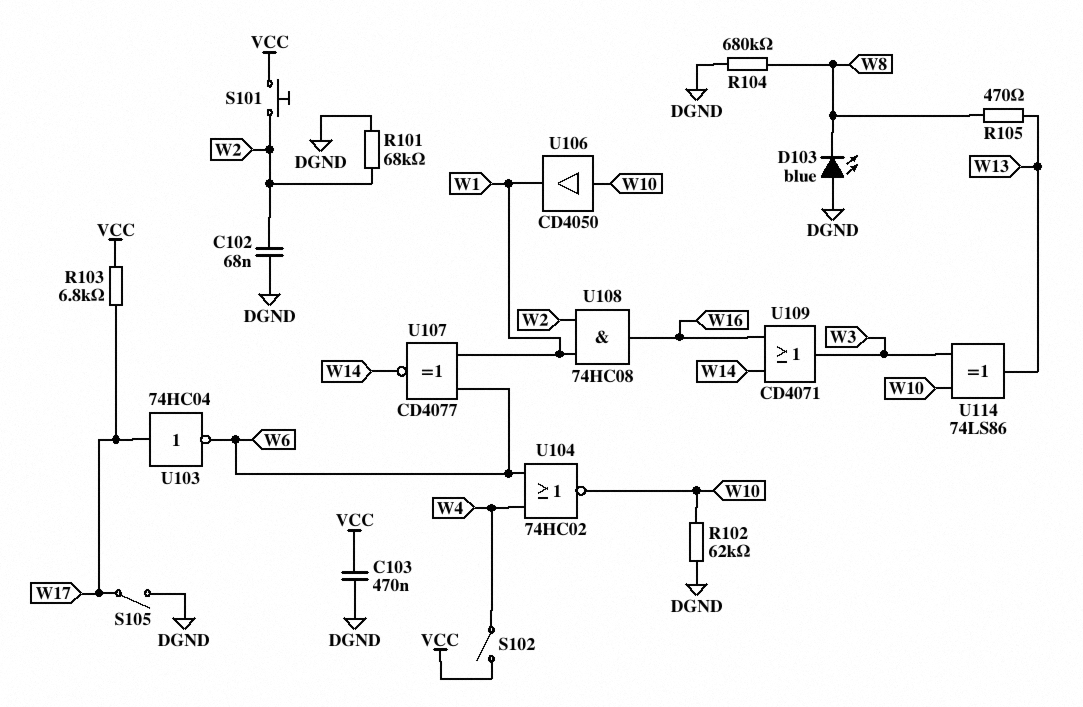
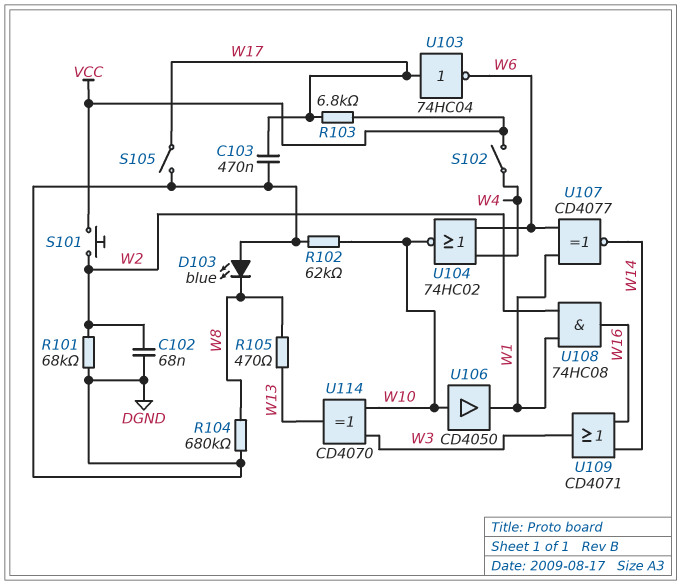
C103: 470nF (DGND, VCC) -> 470nF (DGND, W17)
U114: XOR 74LS86 (in W3, in W10, out W13) -> XOR CD4070 (in W3, in W10, out W13)

